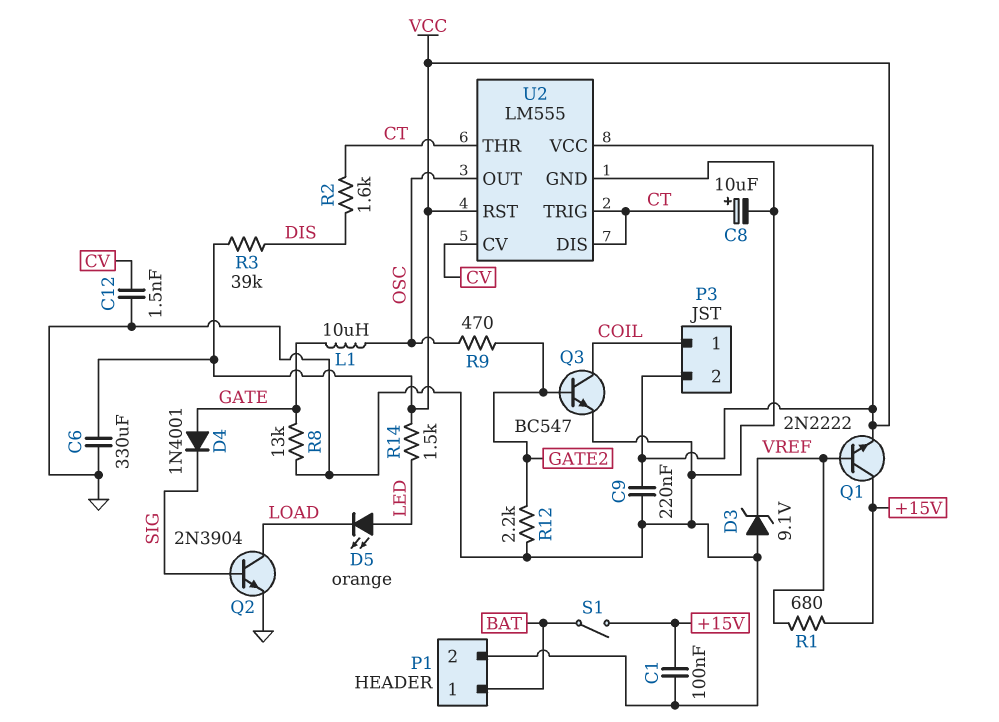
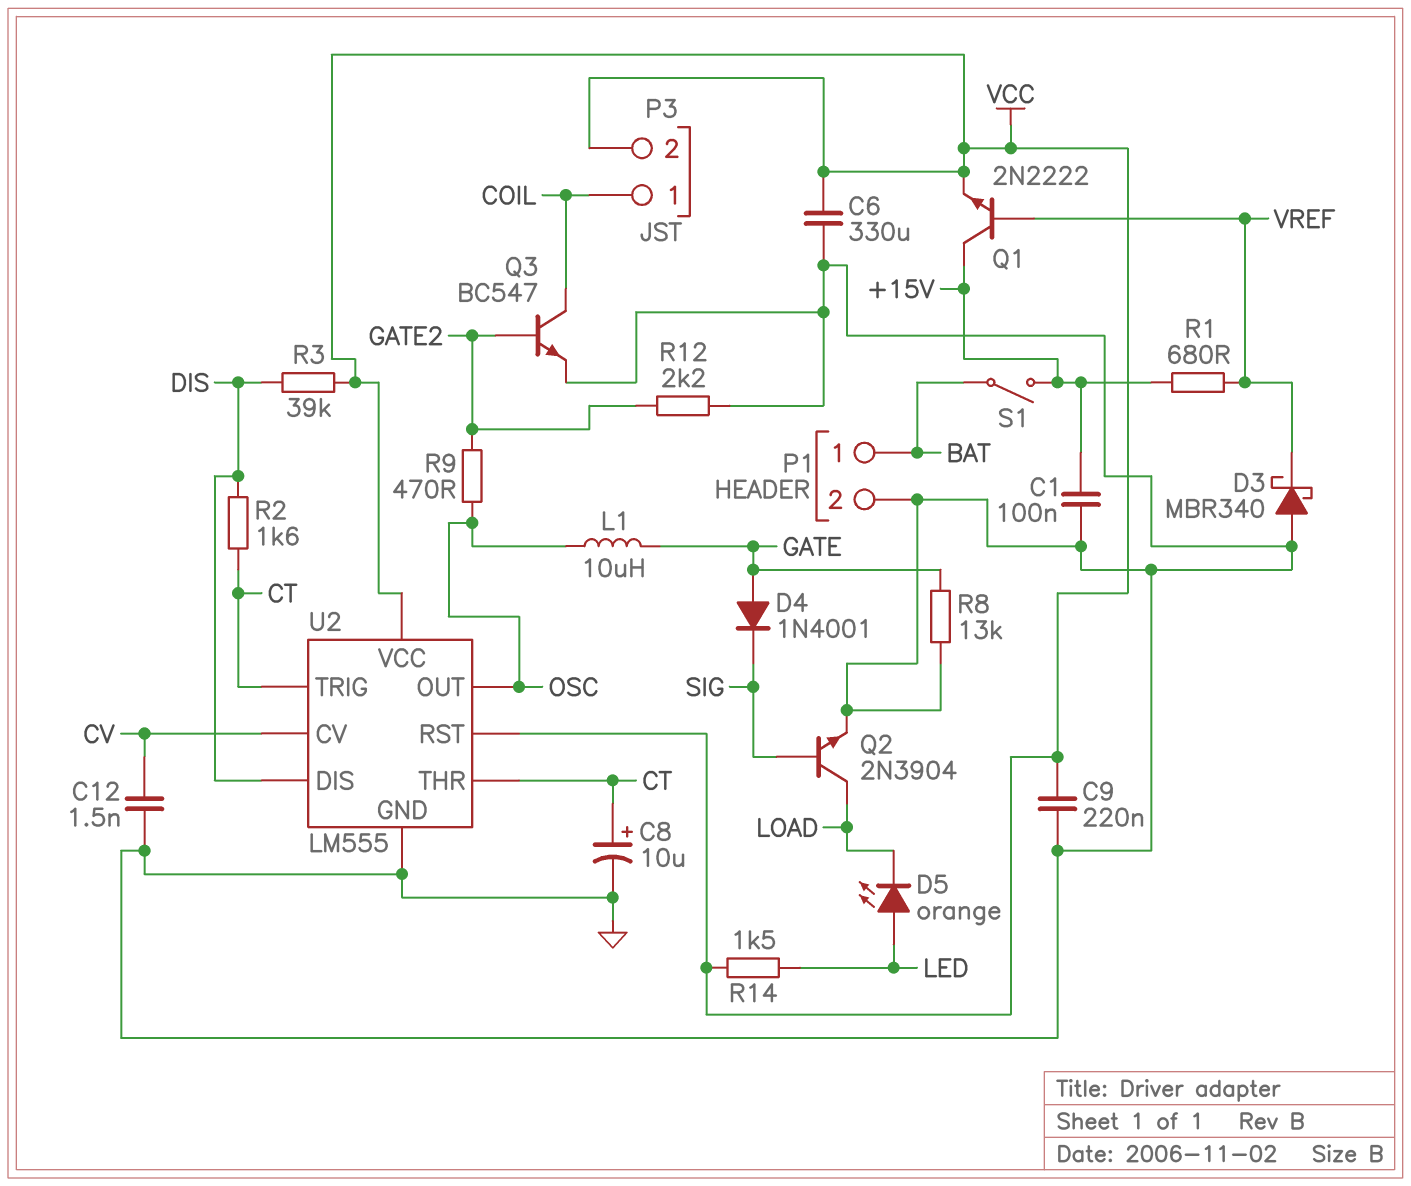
D3: zener 9.1V (A GND, K VREF) -> schottky MBR340 (A GND, K VREF)
U2 pin DIS: CT -> DIS

